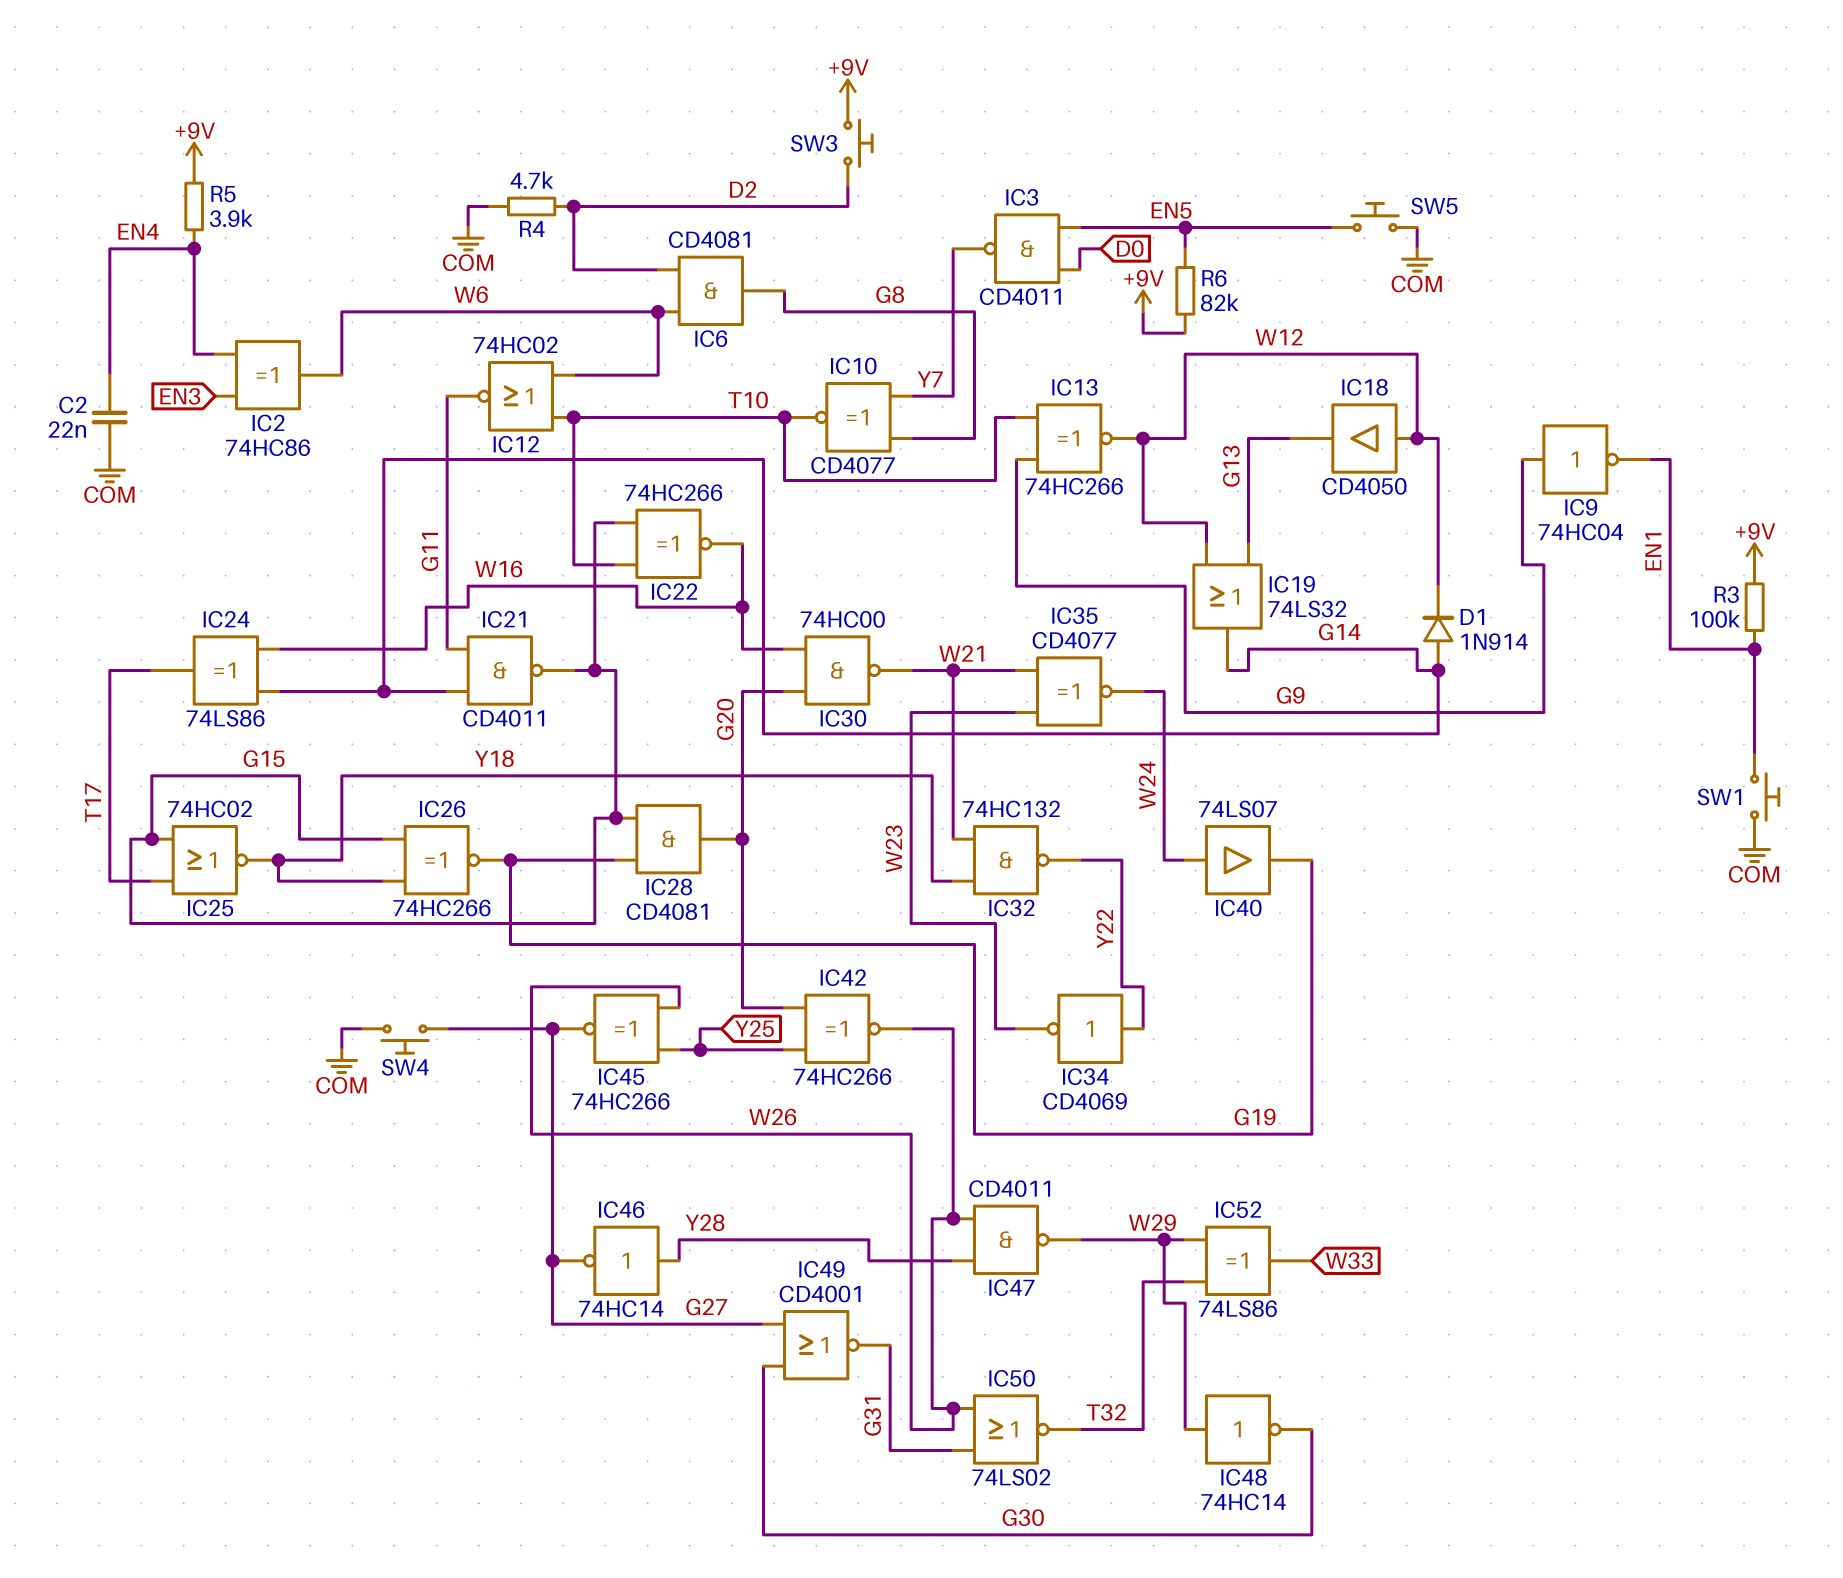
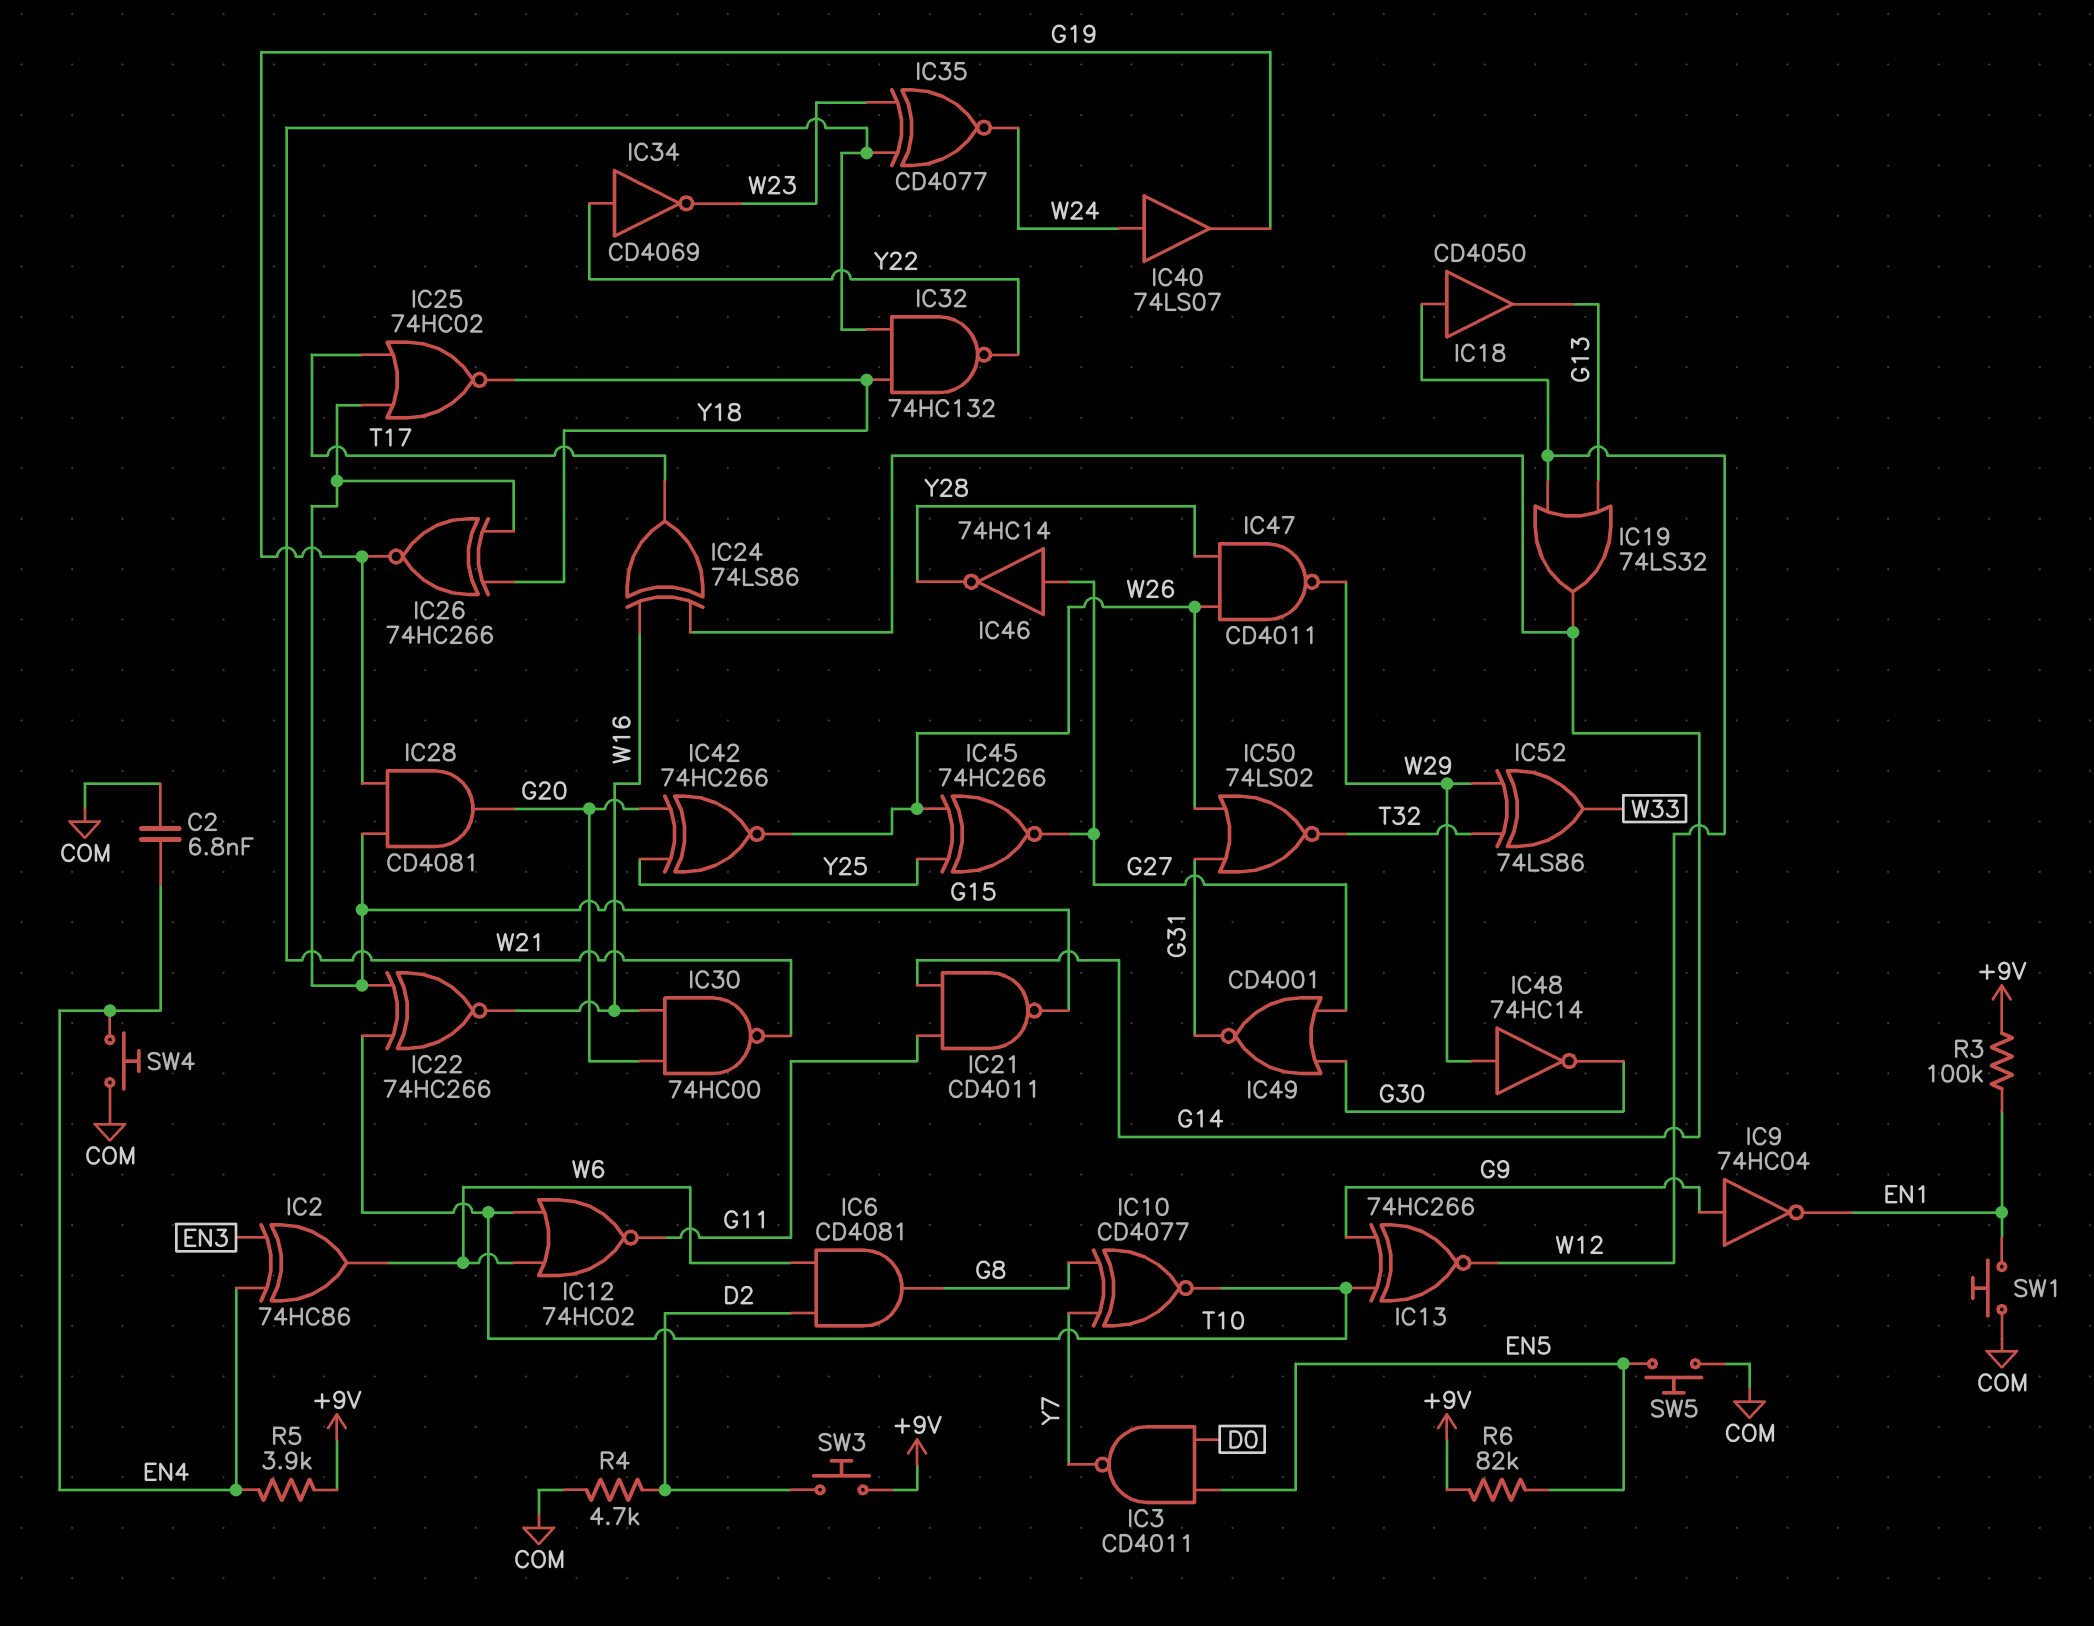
C2: 22nF (COM, EN4) -> 6.8nF (COM, EN4)
D1: diode 1N914 (A G14, K W12) -> none
IC46: NOT 74HC14 (in Y28, out G27) -> NOT 74HC14 (in G27, out Y28)
SW4: button (COM, G27) -> button (COM, EN4)

